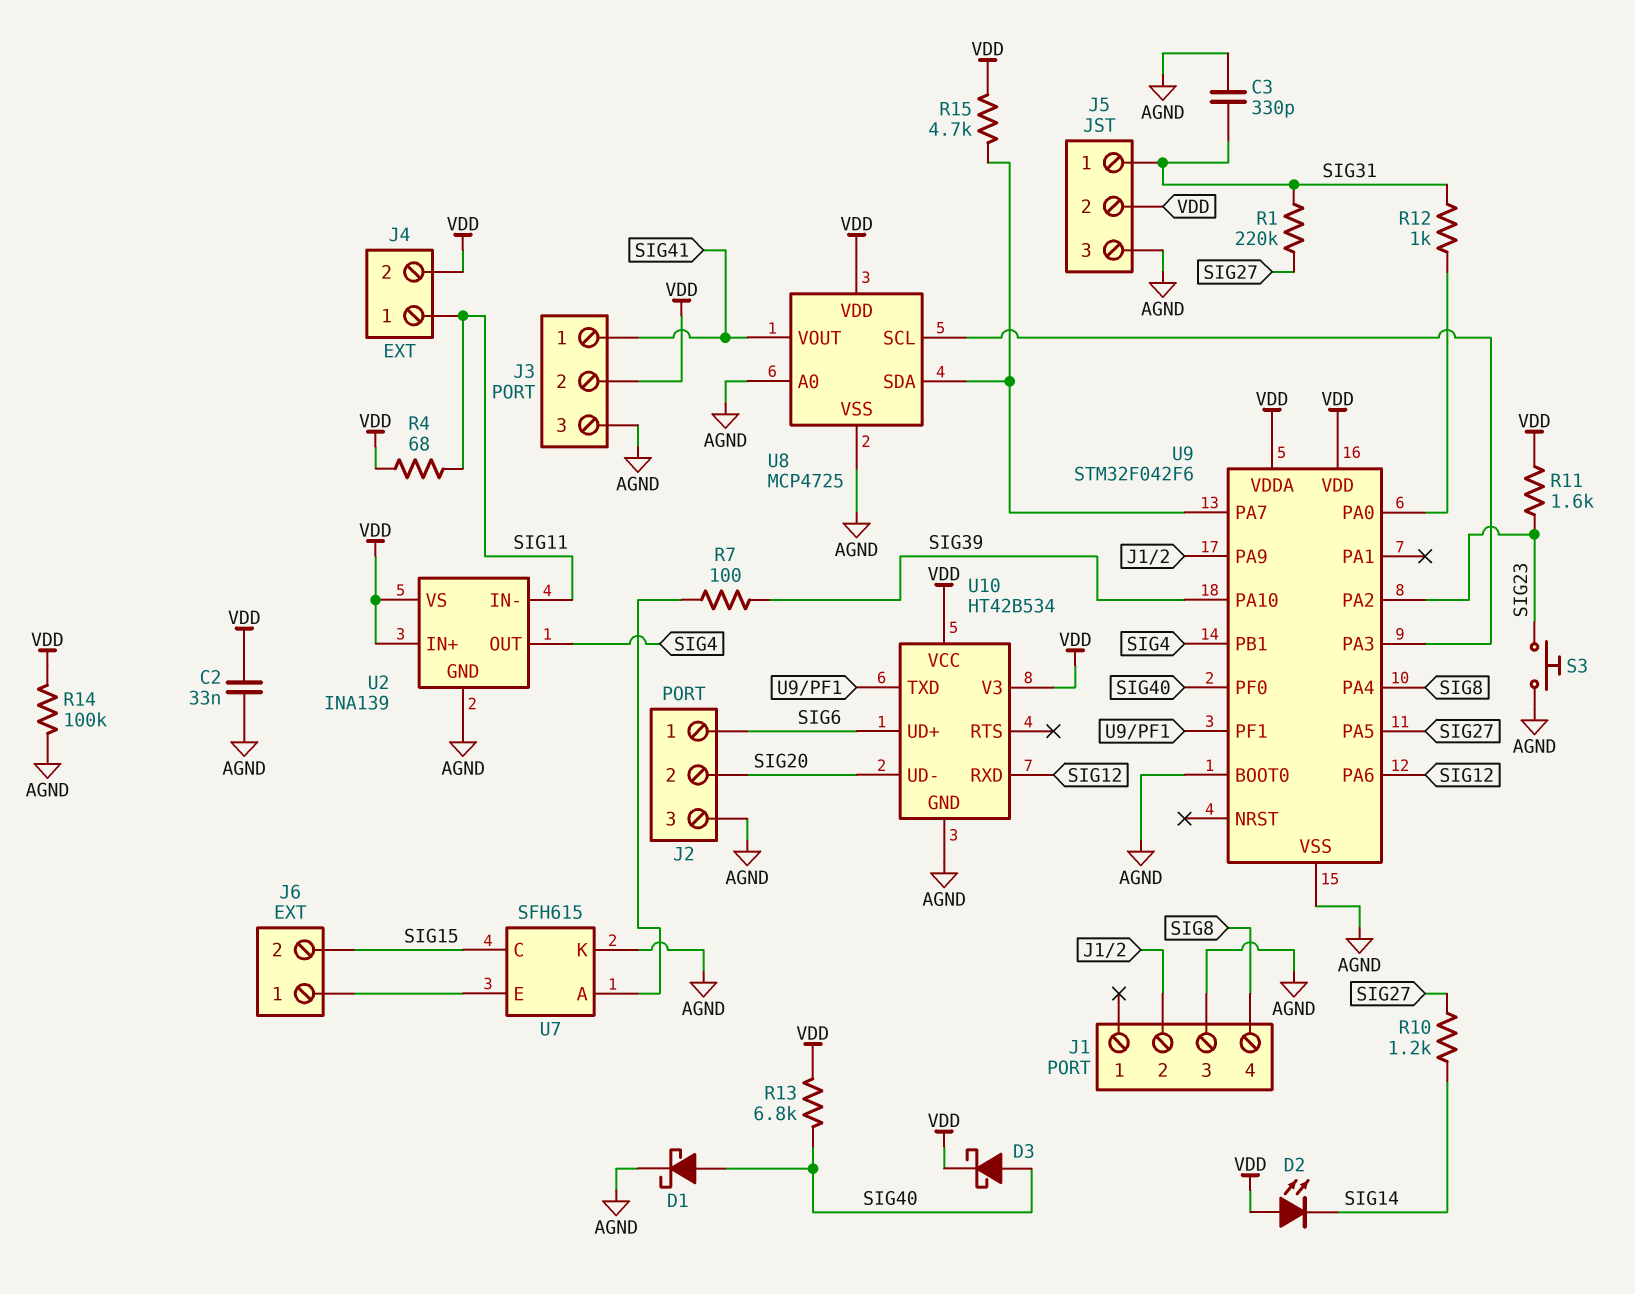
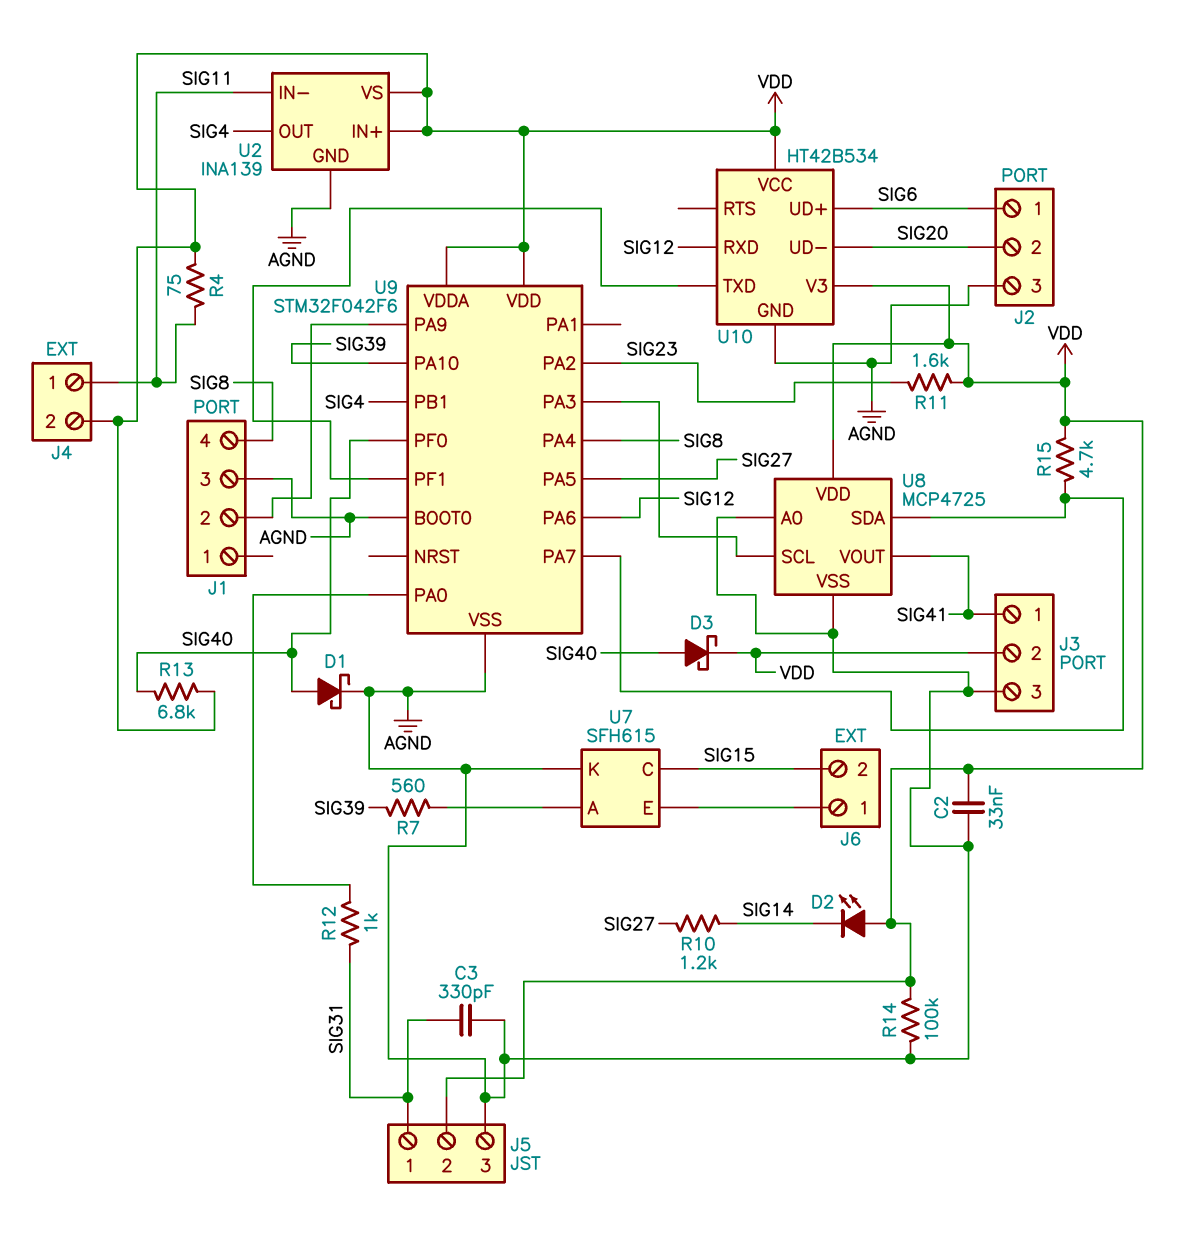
R1: 220k (SIG27, SIG31) -> none
R4: 68 (SIG11, VDD) -> 75 (SIG11, VDD)
R7: 100 (SIG39, U7/A) -> 560 (SIG39, U7/A)
S3: button (AGND, SIG23) -> none

